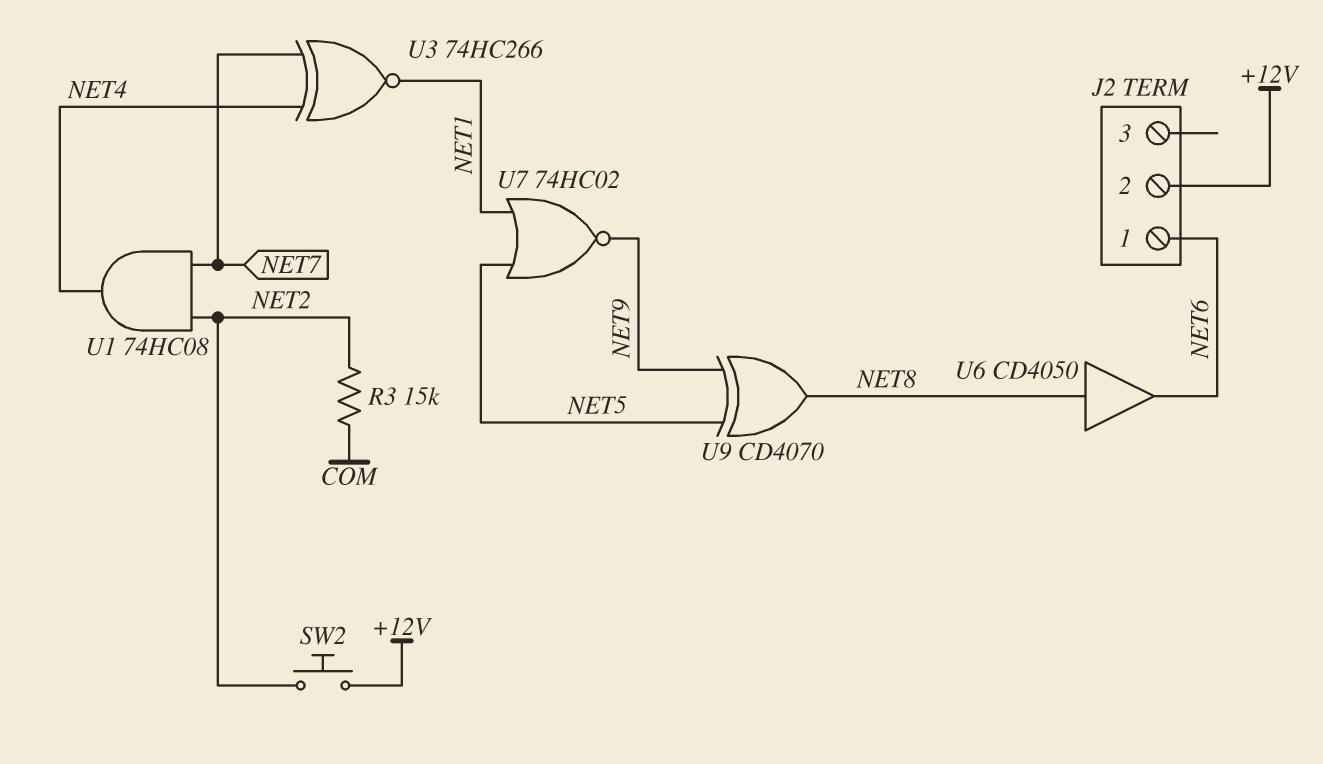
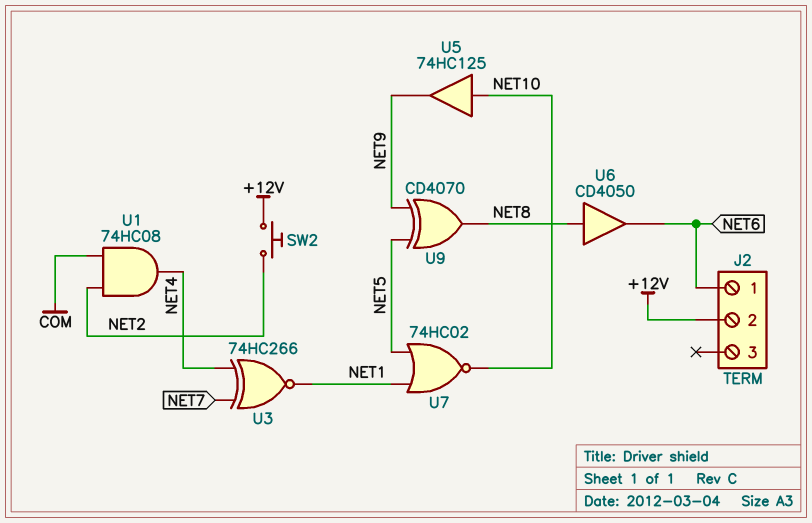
R3: 15k (COM, NET2) -> none
U1: AND 74HC08 (in NET2, in NET7, out NET4) -> AND 74HC08 (in COM, in NET2, out NET4)
U5: none -> buffer 74HC125 (in NET10, out NET9)
U7: NOR 74HC02 (in NET1, in NET5, out NET9) -> NOR 74HC02 (in NET1, in NET5, out NET10)

